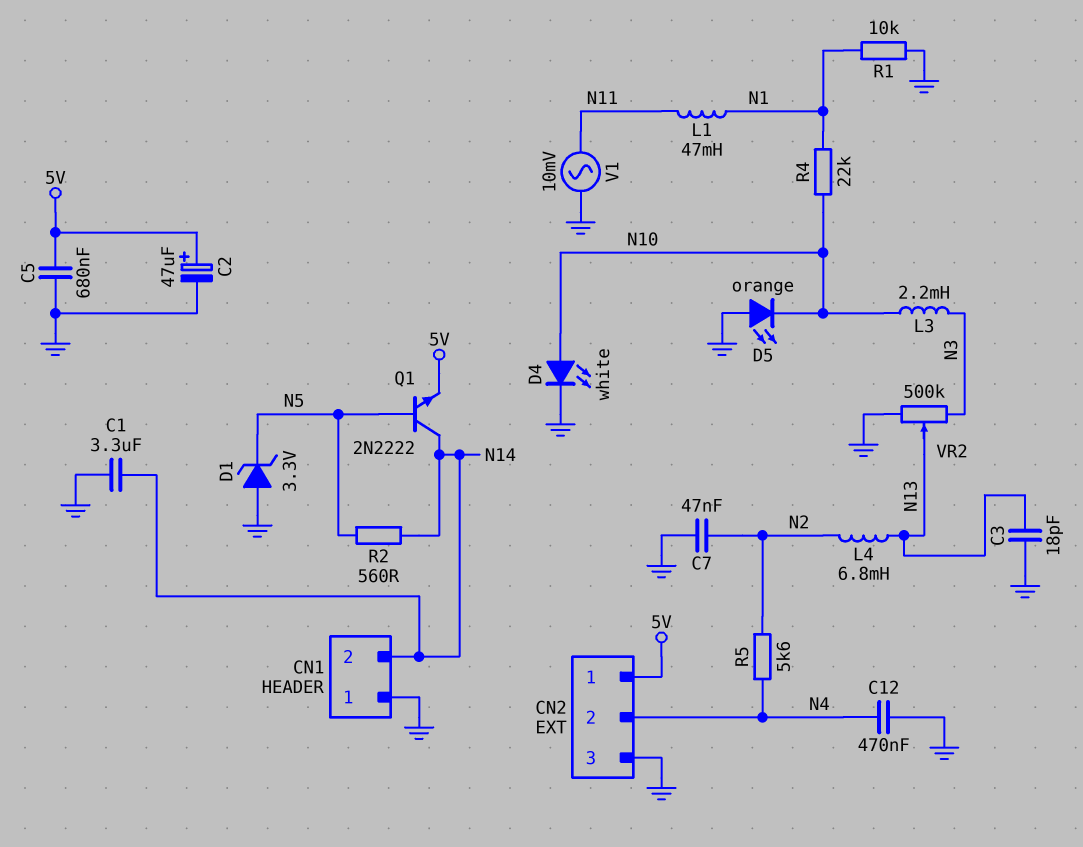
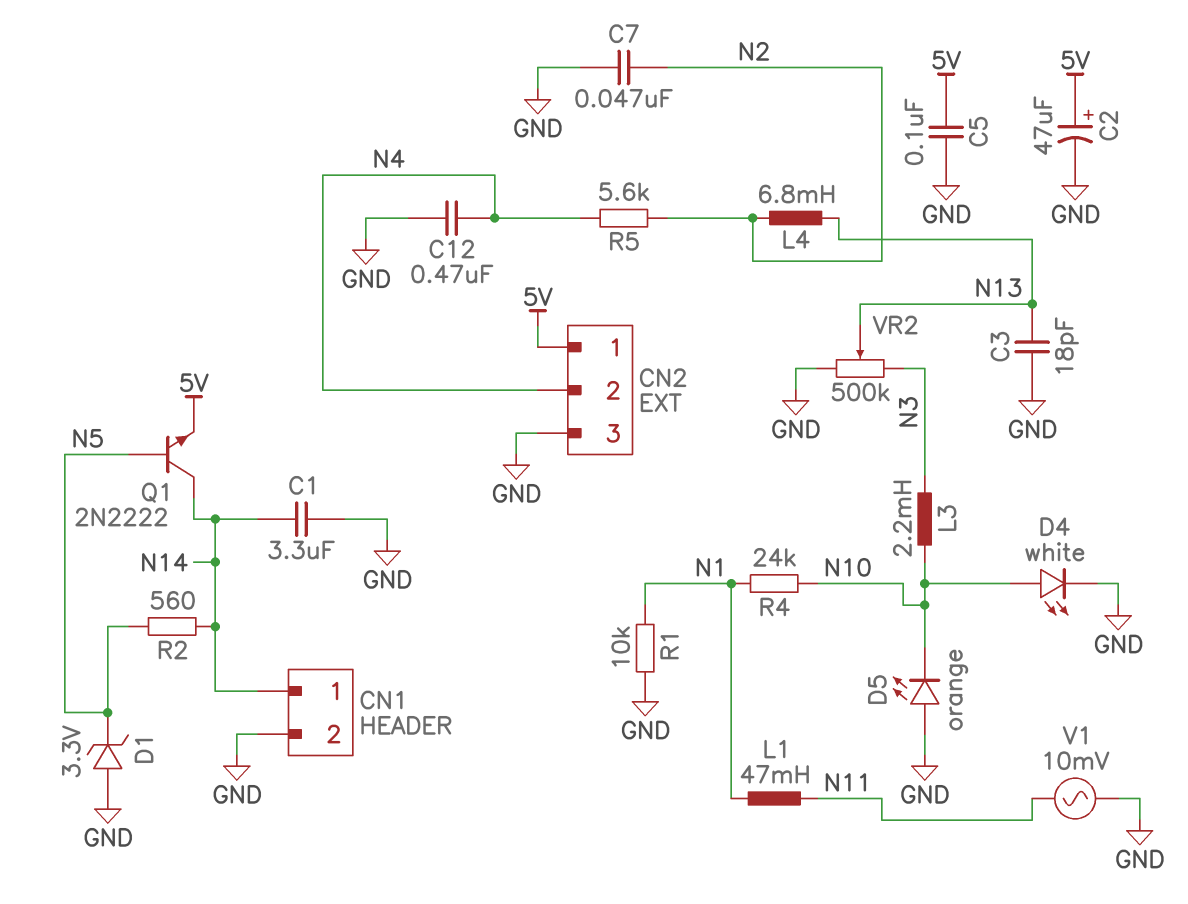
C5: 680nF (5V, GND) -> 100nF (5V, GND)
CN1 pin 1: GND -> N14
CN1 pin 2: N14 -> GND
R4: 22k (N1, N10) -> 24k (N1, N10)

